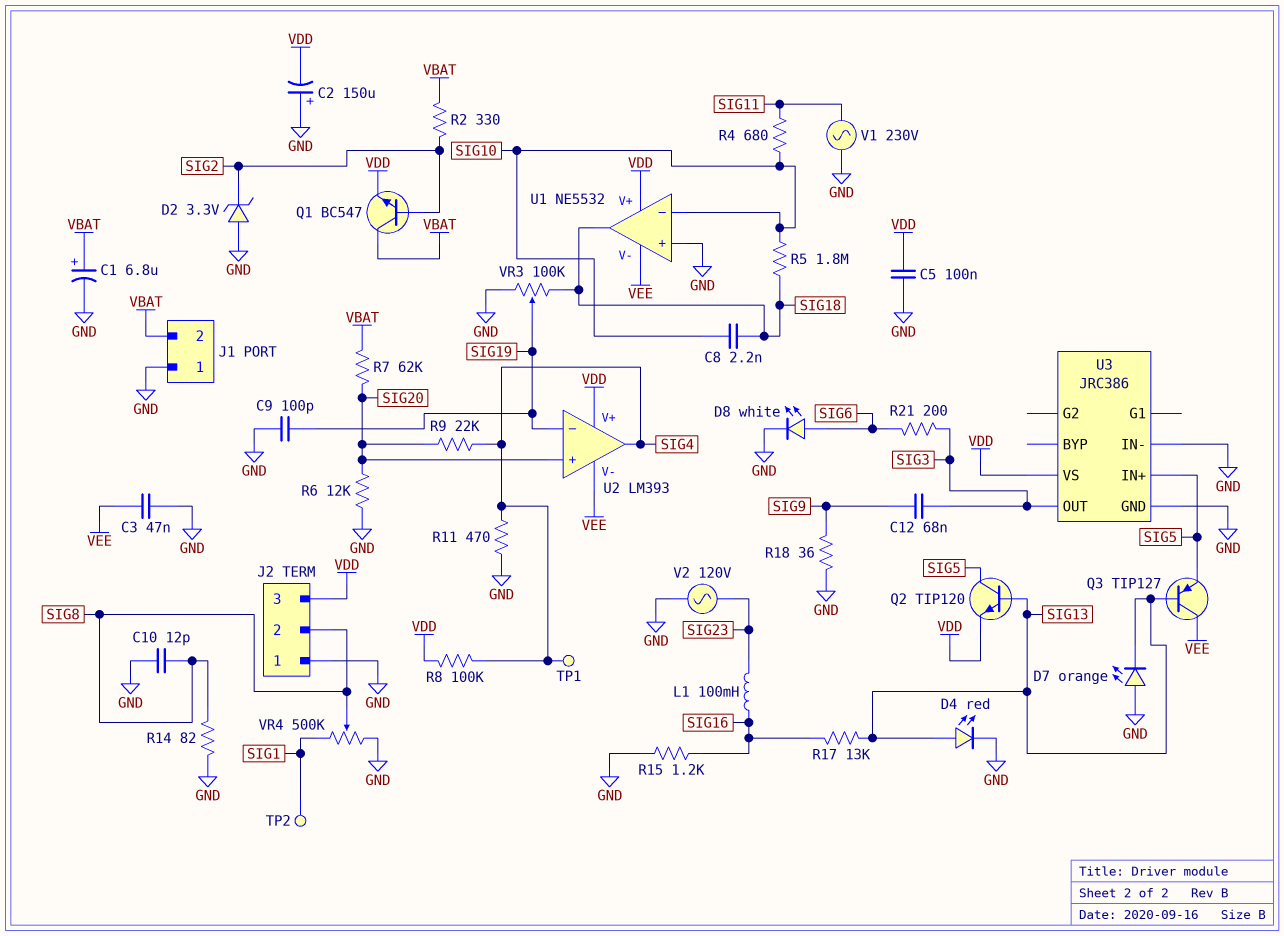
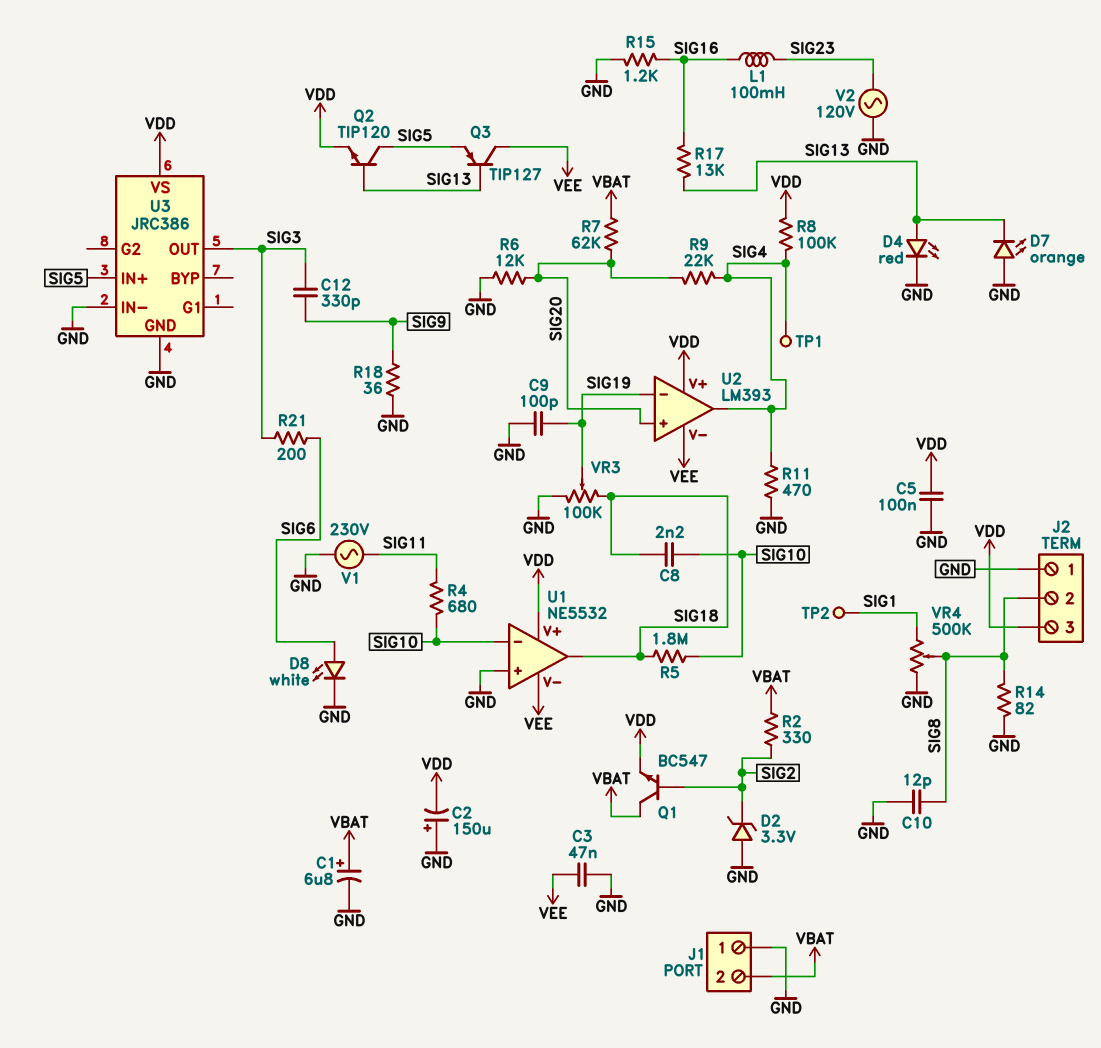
C12: 68nF (SIG3, SIG9) -> 330pF (SIG3, SIG9)

